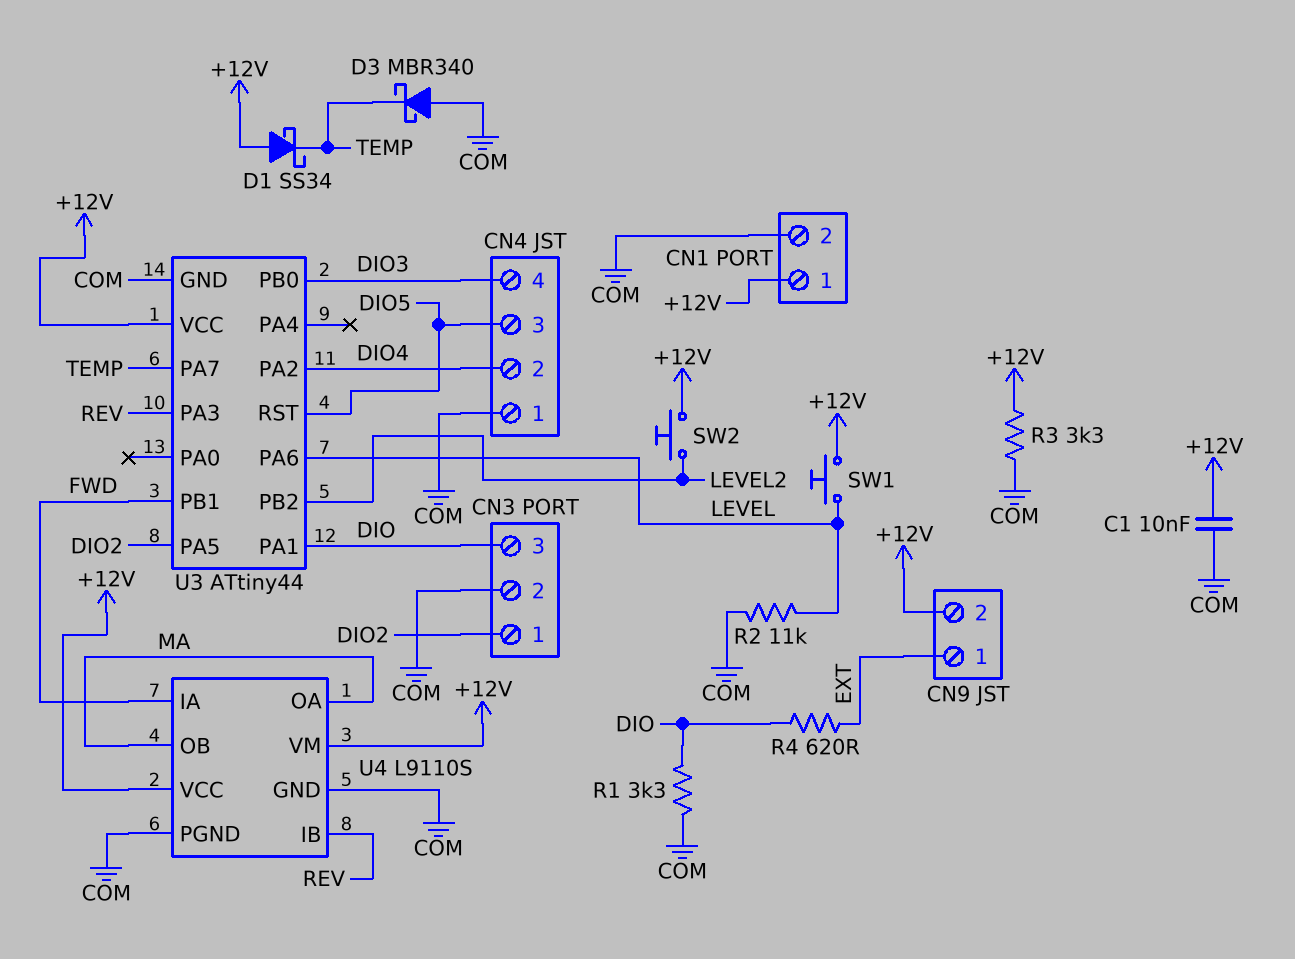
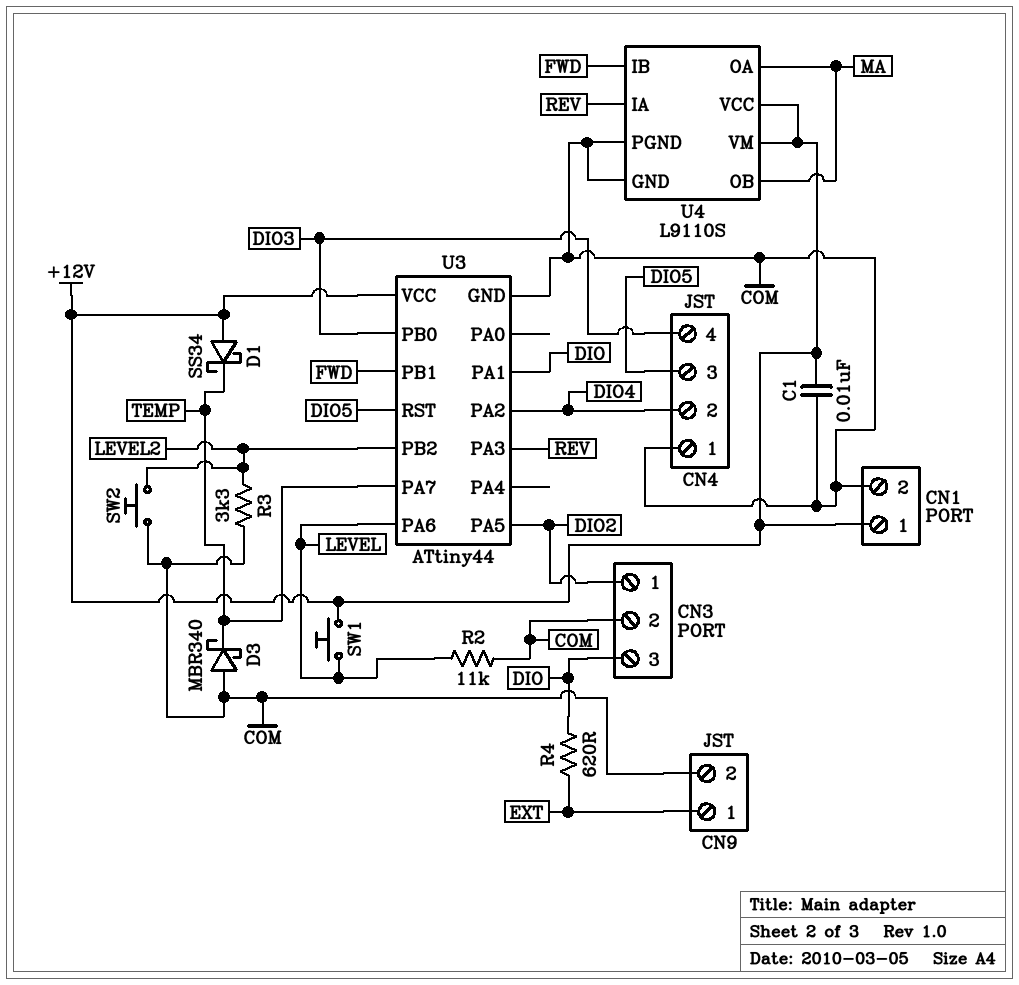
CN9 pin 2: +12V -> COM
R1: 3.3k (COM, DIO) -> none
R3: 3.3k (+12V, COM) -> 3.3k (COM, LEVEL2)
SW2: button (+12V, LEVEL2) -> button (COM, LEVEL2)
U4 pin IA: FWD -> REV
U4 pin IB: REV -> FWD

